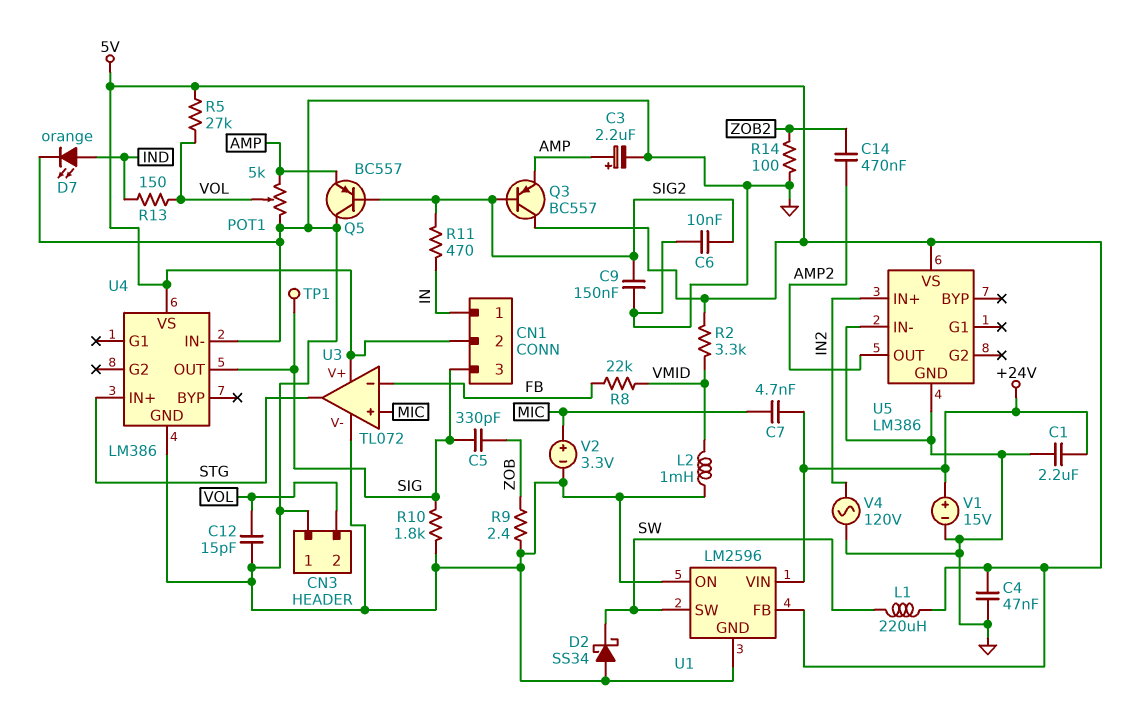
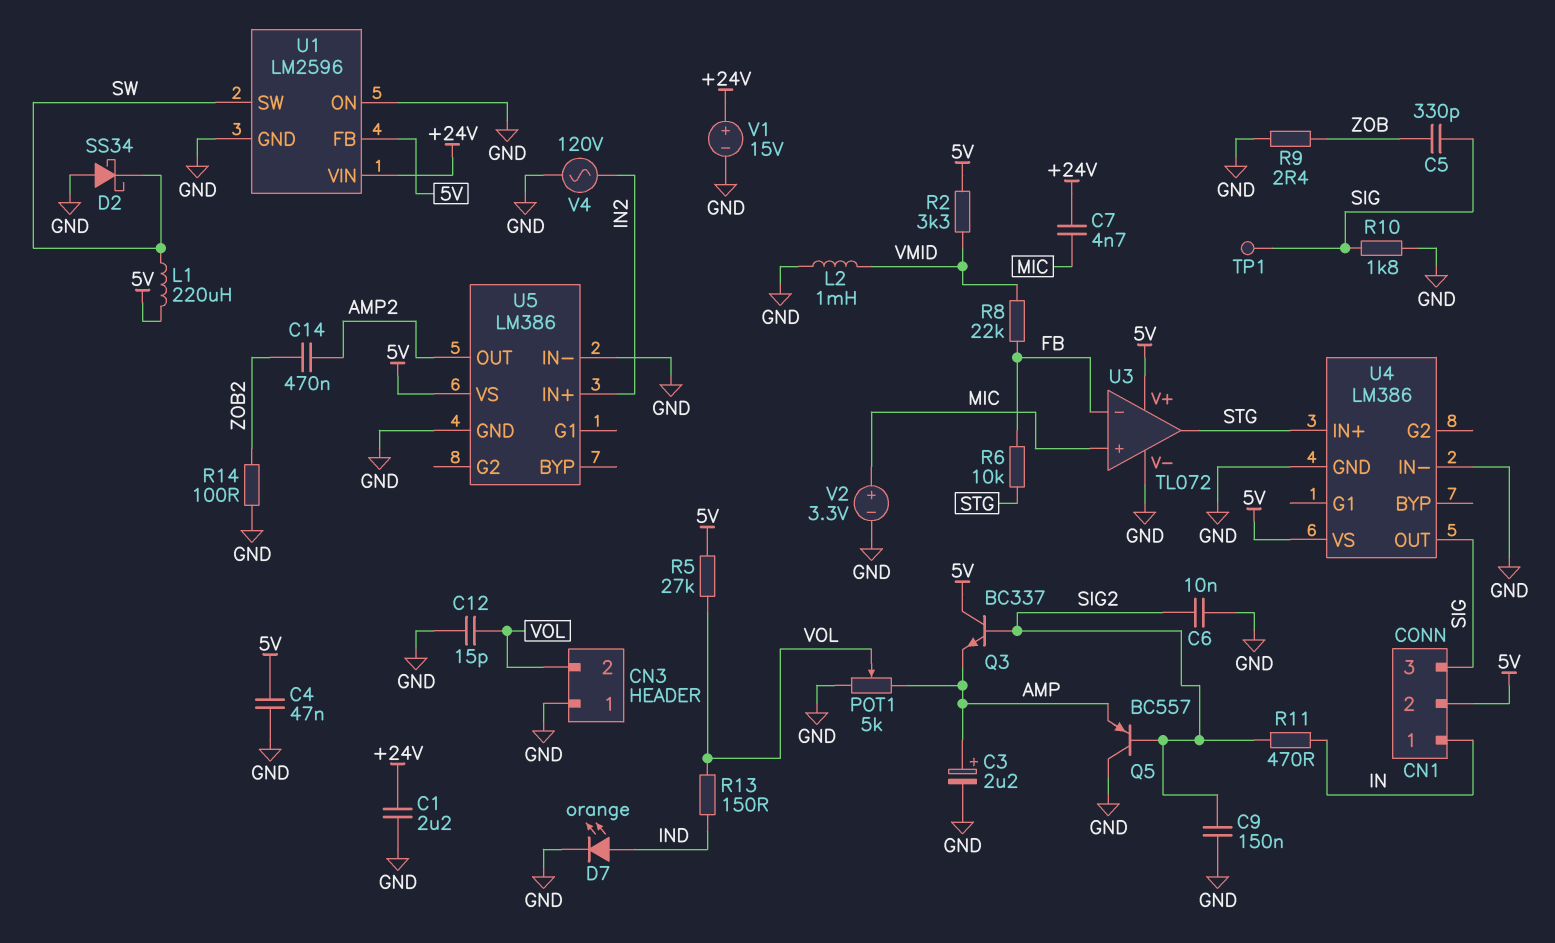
Q3: PNP BC557 (B SIG2, C 5V, E AMP) -> NPN BC337 (B SIG2, C 5V, E AMP)
R6: none -> 10k (FB, STG)

